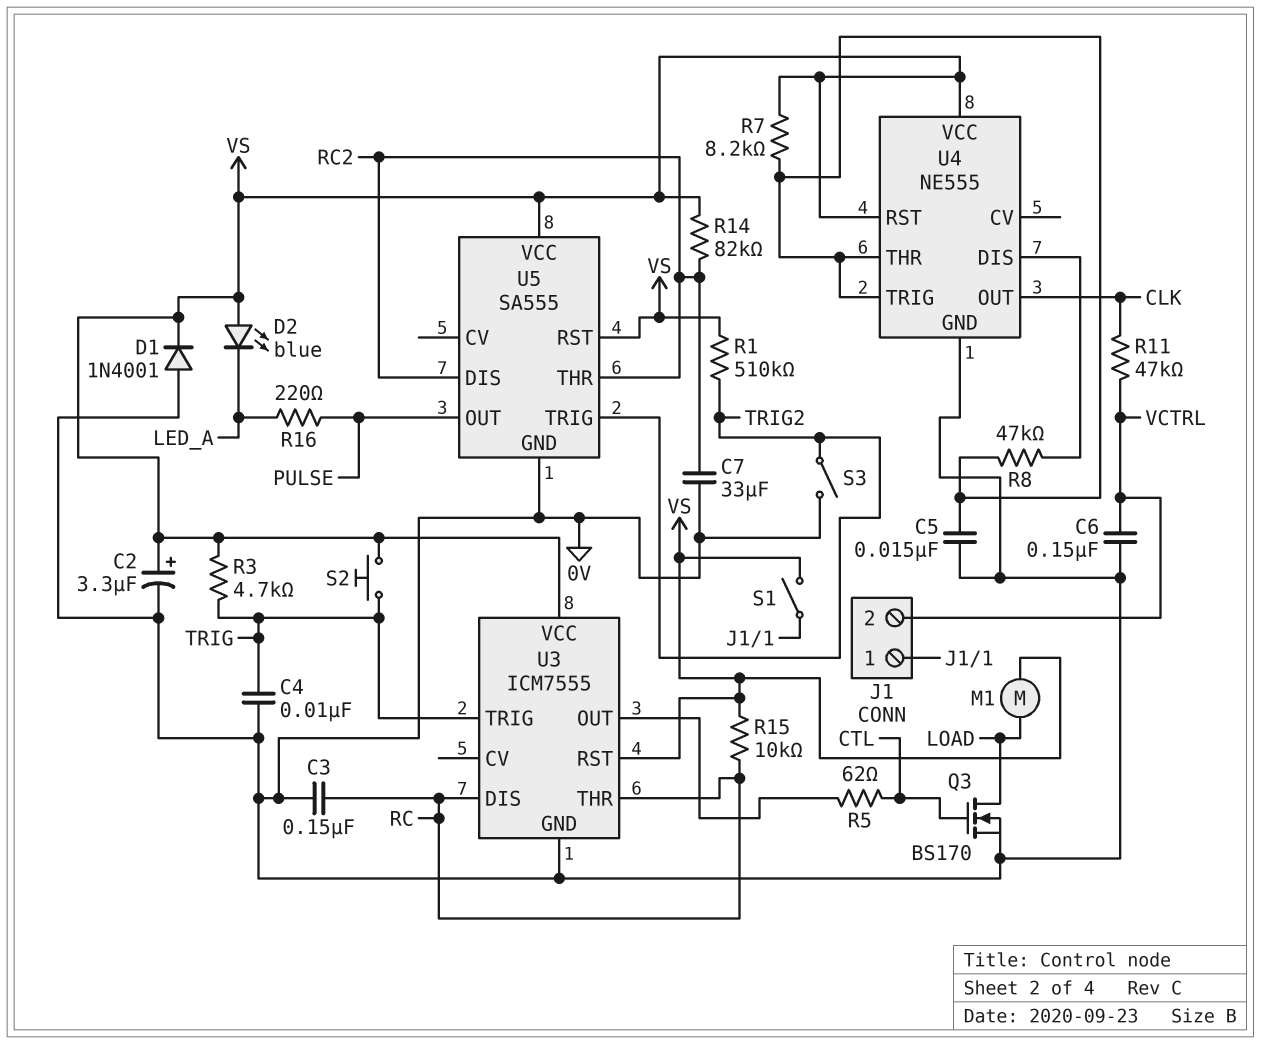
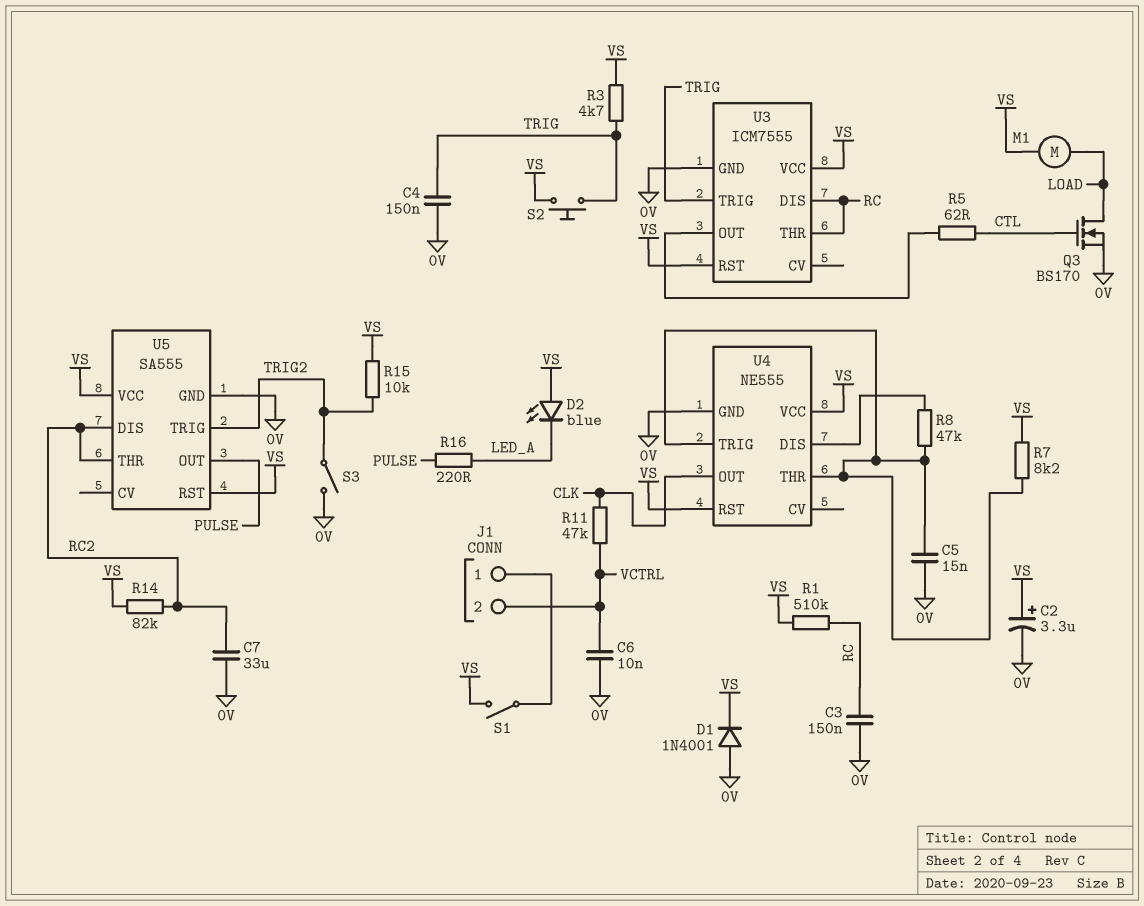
C4: 10nF (0V, TRIG) -> 150nF (0V, TRIG)
C6: 150nF (0V, VCTRL) -> 10nF (0V, VCTRL)
R1: 510k (TRIG2, VS) -> 510k (RC, VS)
R15: 10k (RC, VS) -> 10k (TRIG2, VS)

